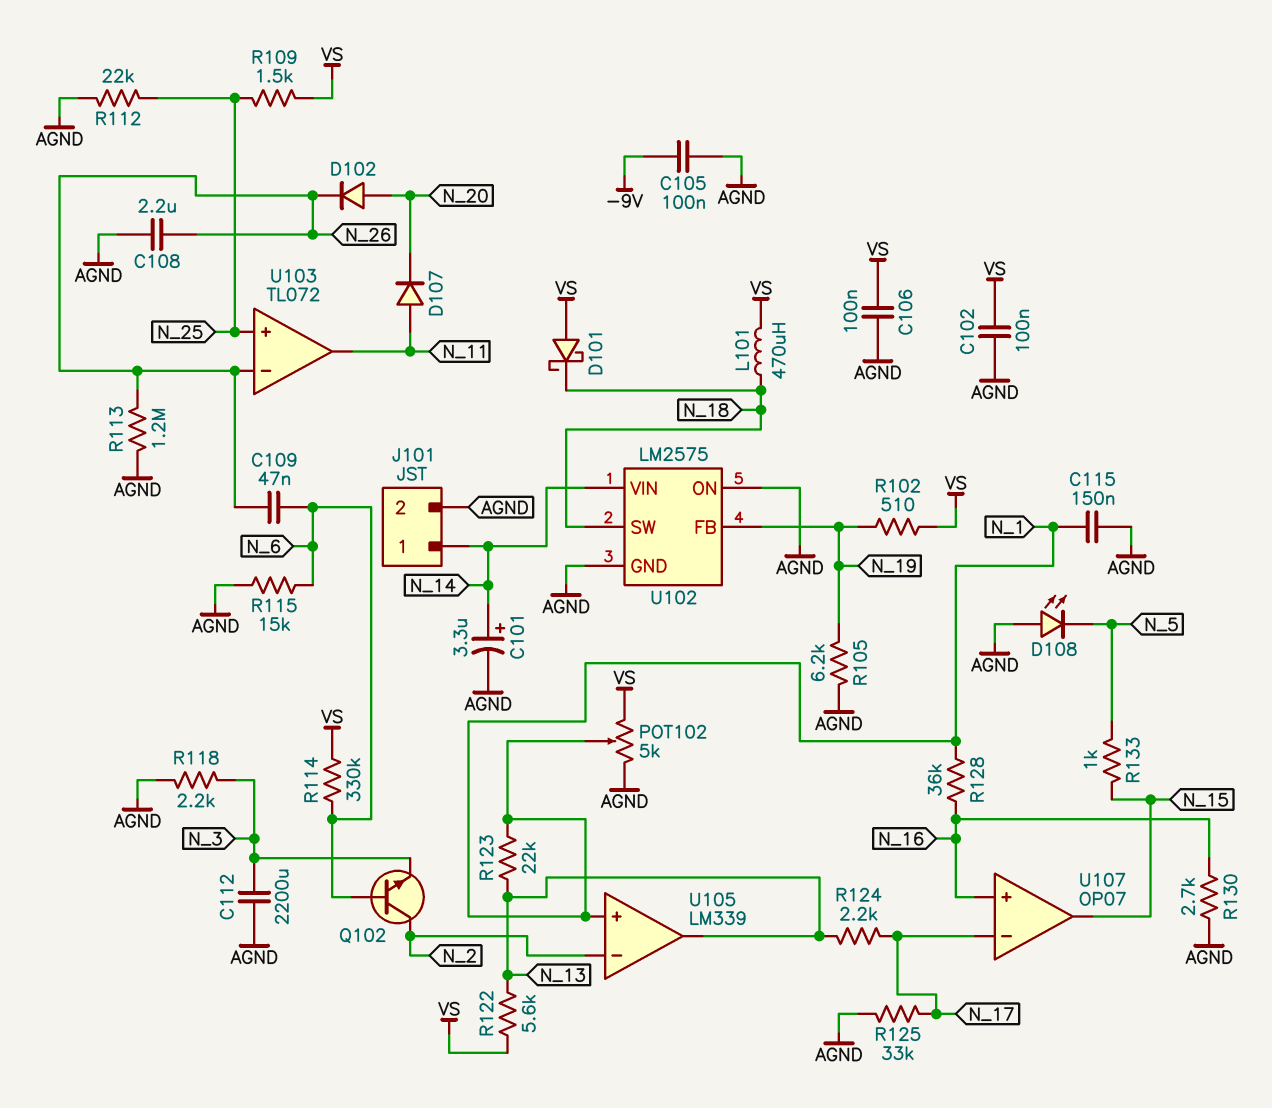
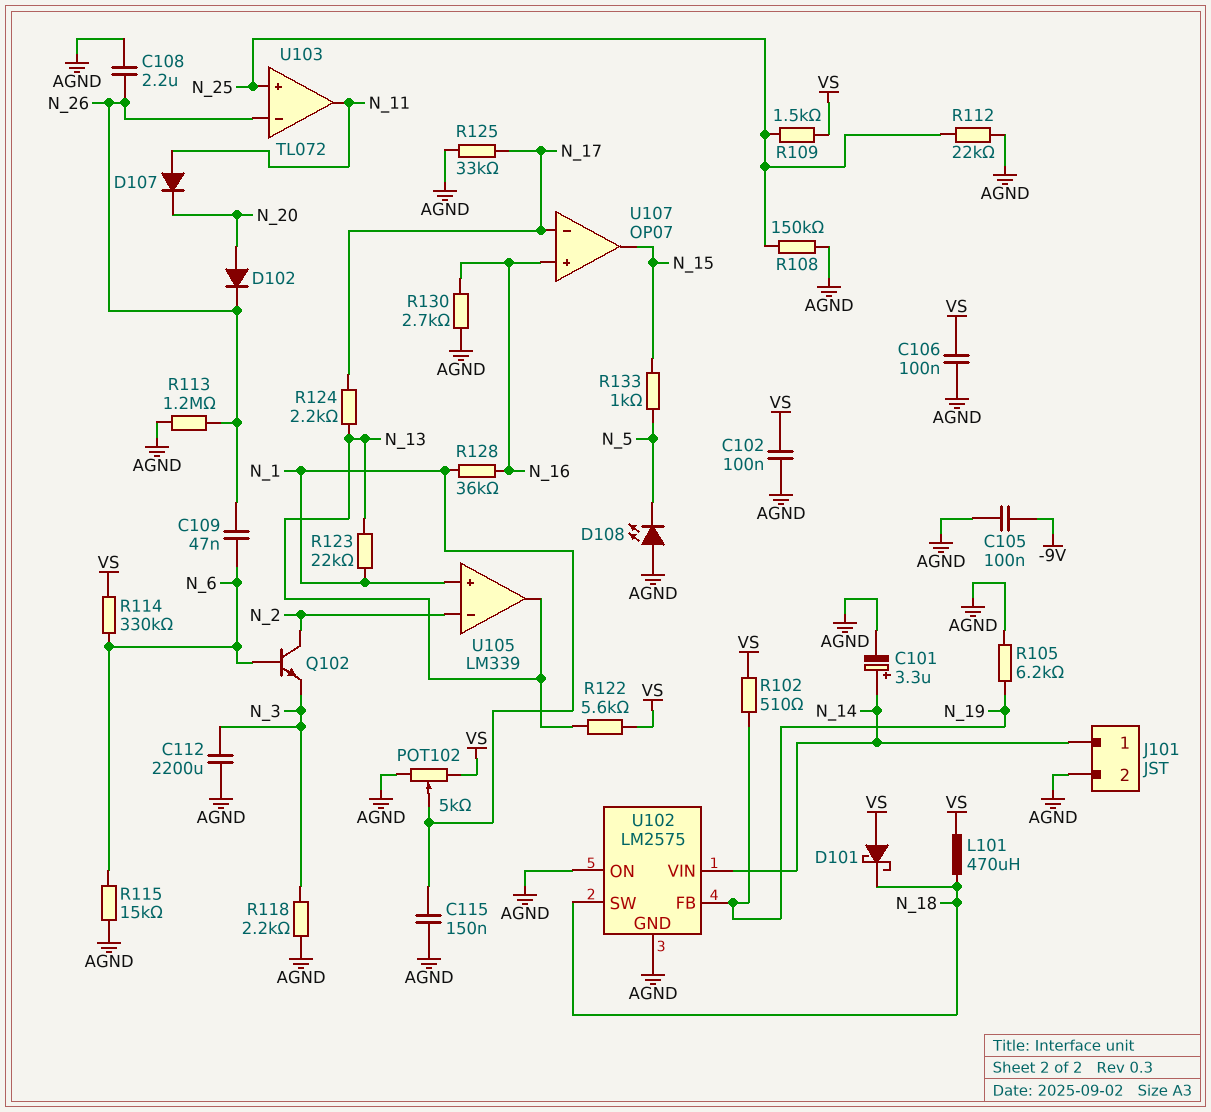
R108: none -> 150k (AGND, N_25)

